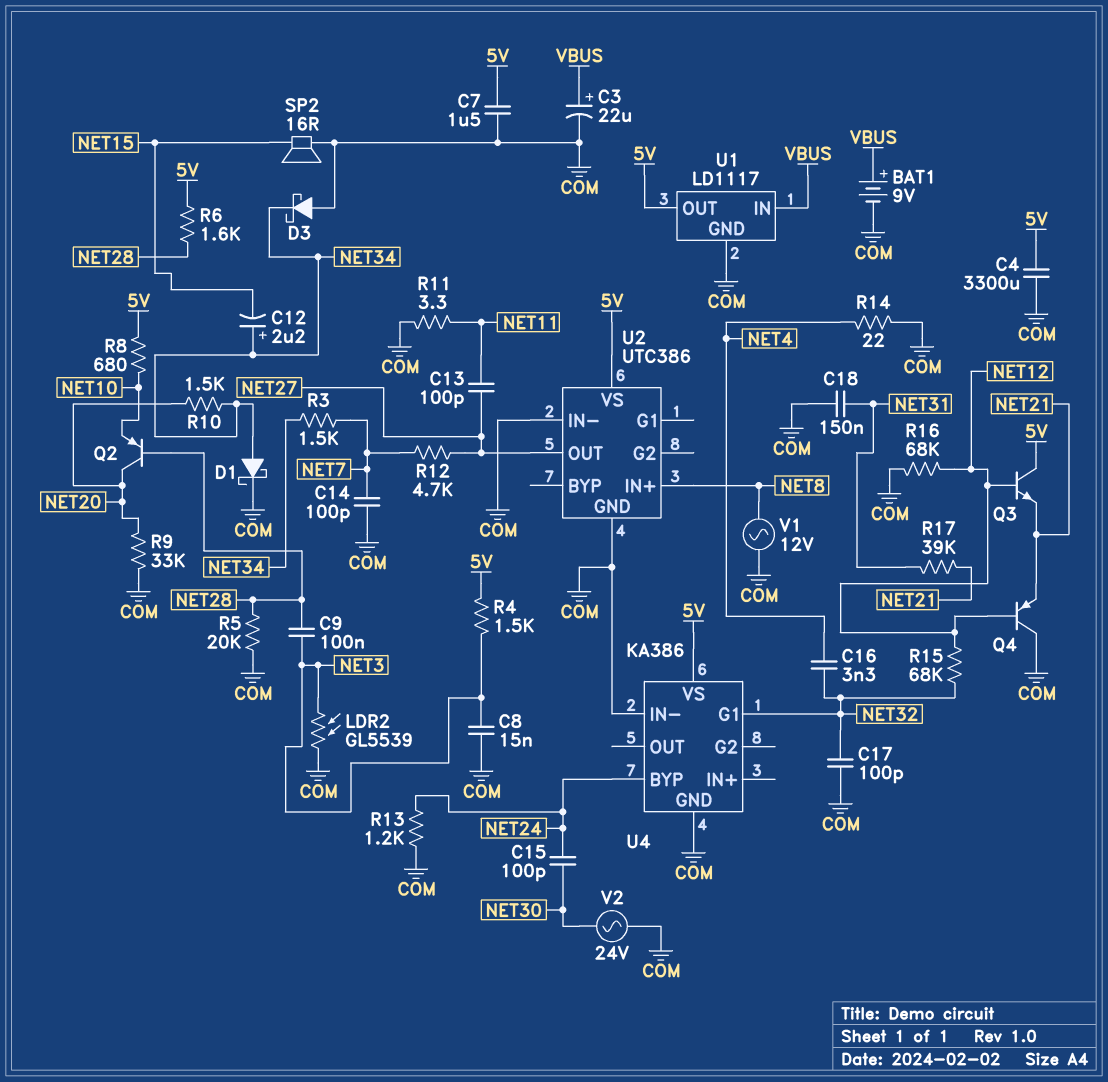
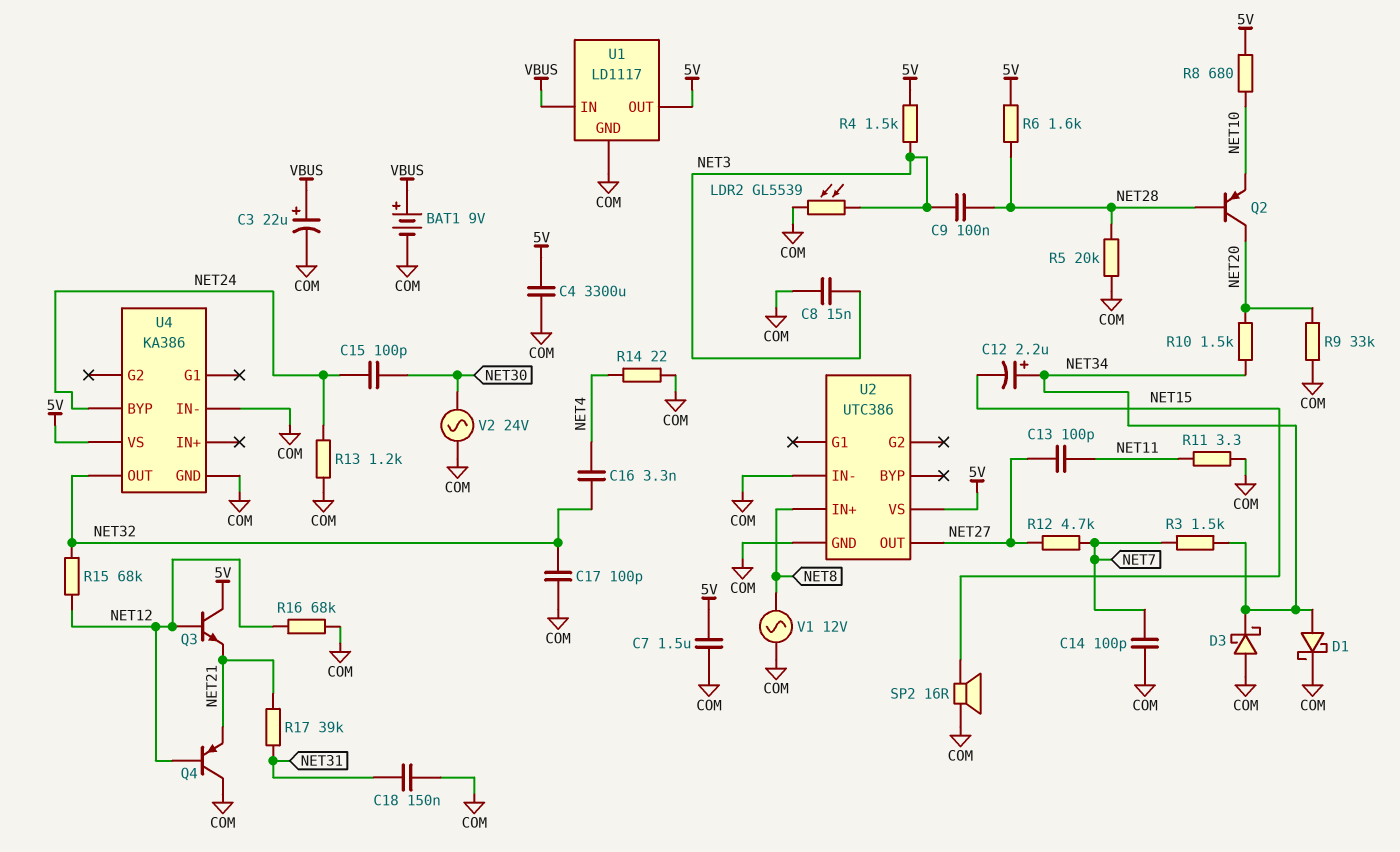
U4 pin G1: NET32 -> none
U4 pin OUT: none -> NET32

